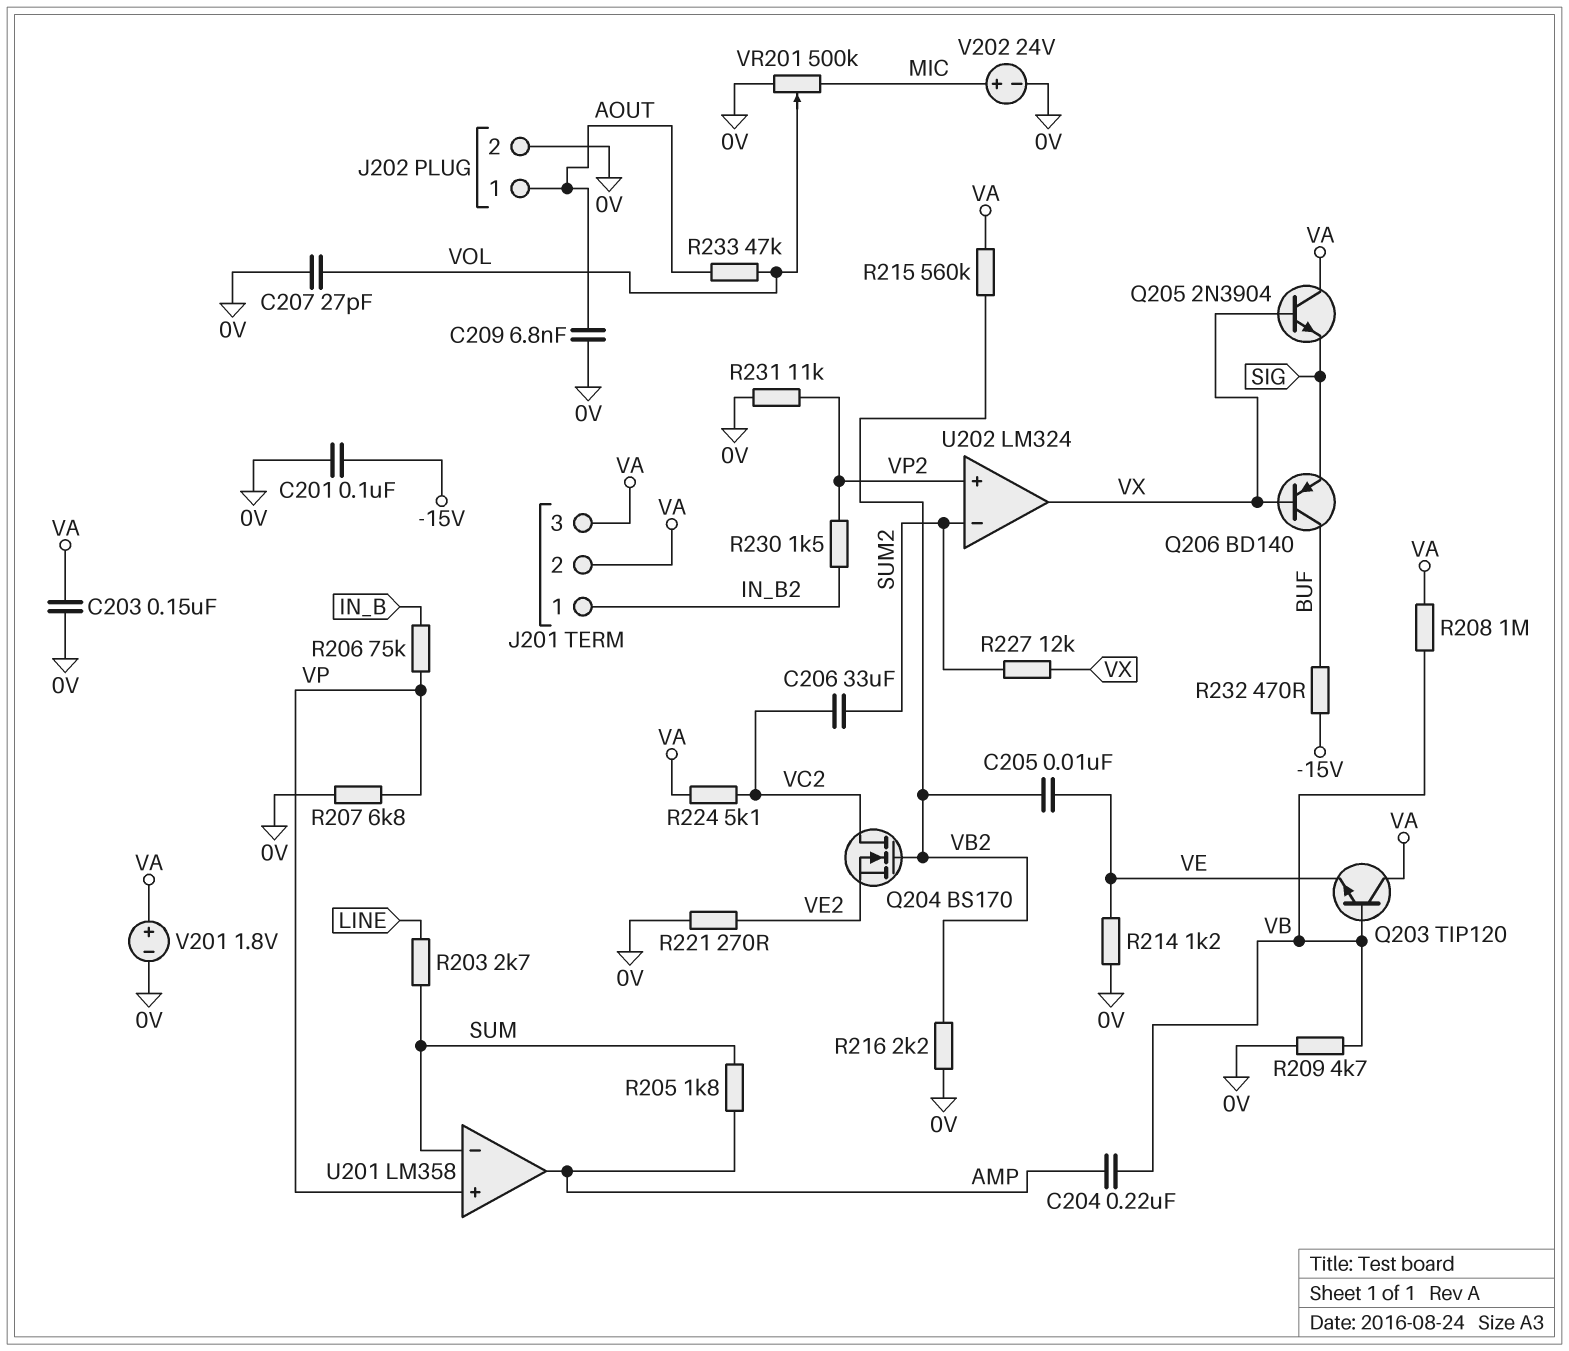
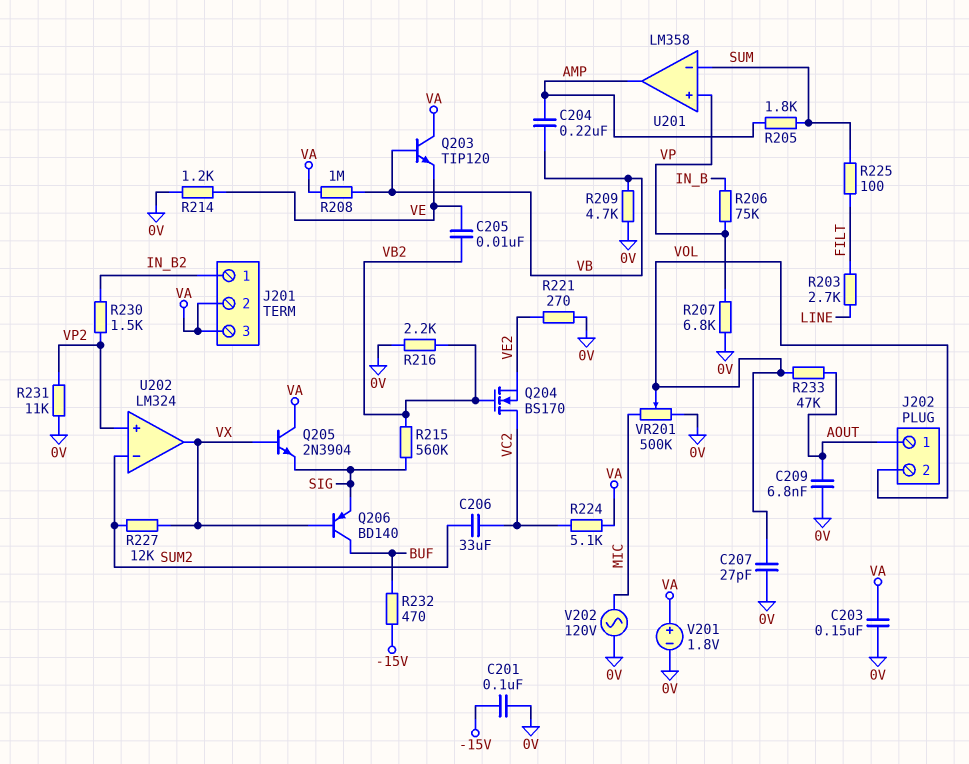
J202 pin 2: 0V -> VOL
R203: 2.7k (LINE, SUM) -> 2.7k (FILT, LINE)
R215: 560k (VA, VB2) -> 560k (SIG, VB2)
R225: none -> 100 (FILT, SUM)
V202: 24V (plus MIC, minus 0V) -> AC 120V (0V, MIC)

